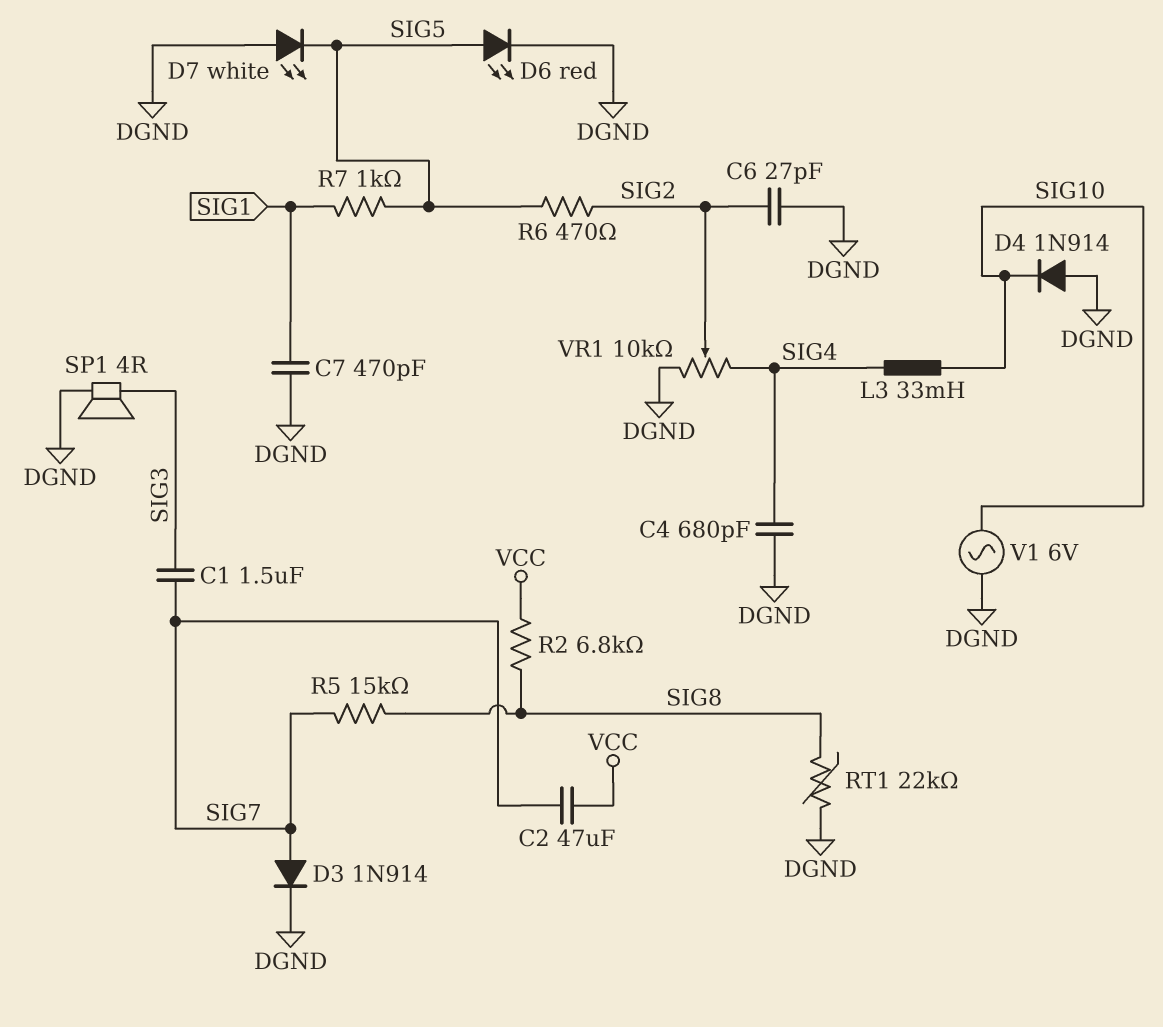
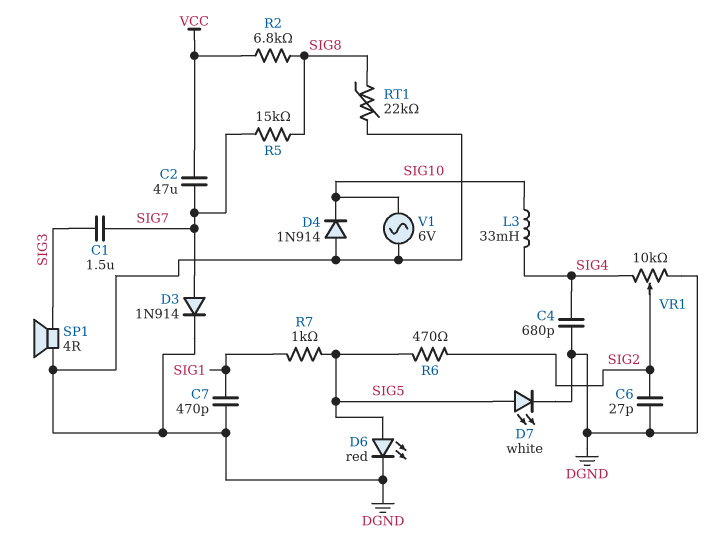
D7: LED white (A DGND, K SIG5) -> LED white (A SIG5, K DGND)

